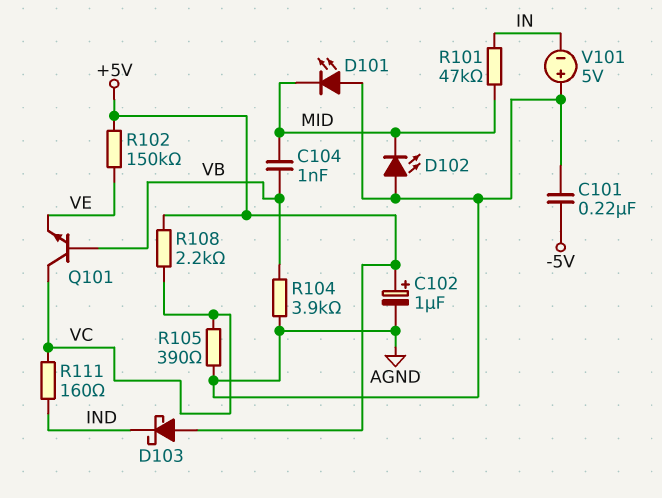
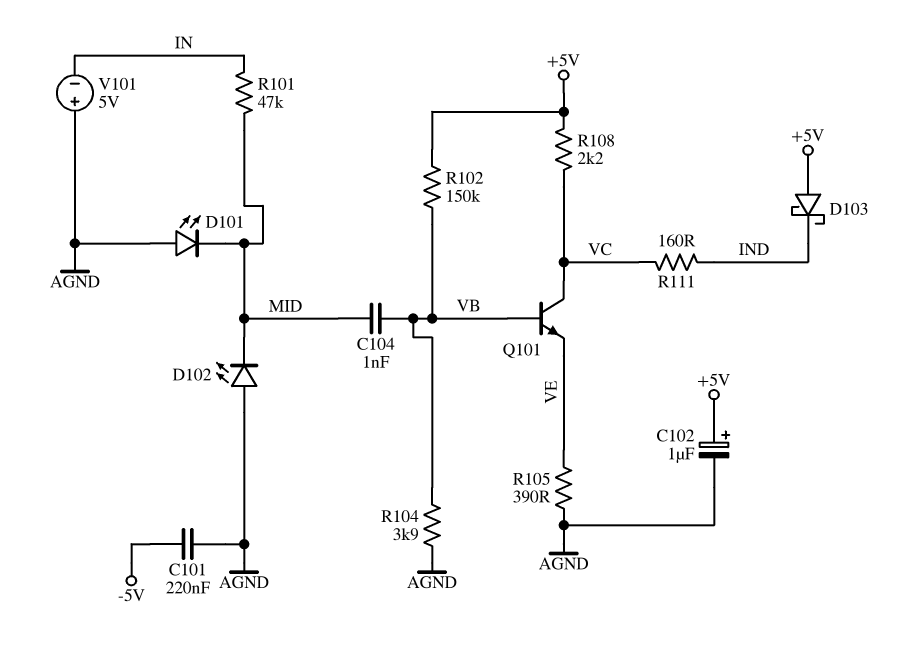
R102: 150k (+5V, VE) -> 150k (+5V, VB)
R105: 390 (AGND, VC) -> 390 (AGND, VE)

